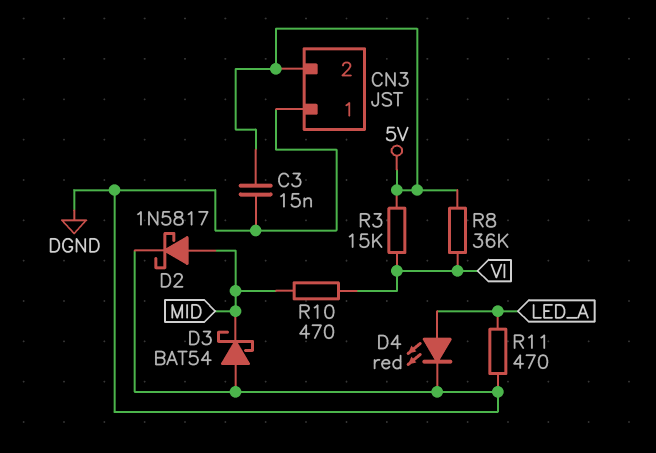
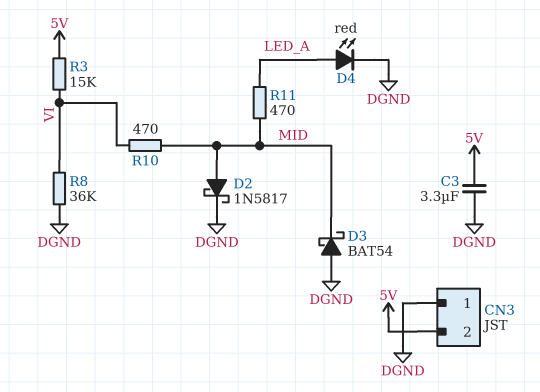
C3: 15nF (5V, DGND) -> 3.3uF (5V, DGND)
R8: 36k (5V, VI) -> 36k (DGND, VI)
R11: 470 (DGND, LED_A) -> 470 (LED_A, MID)

